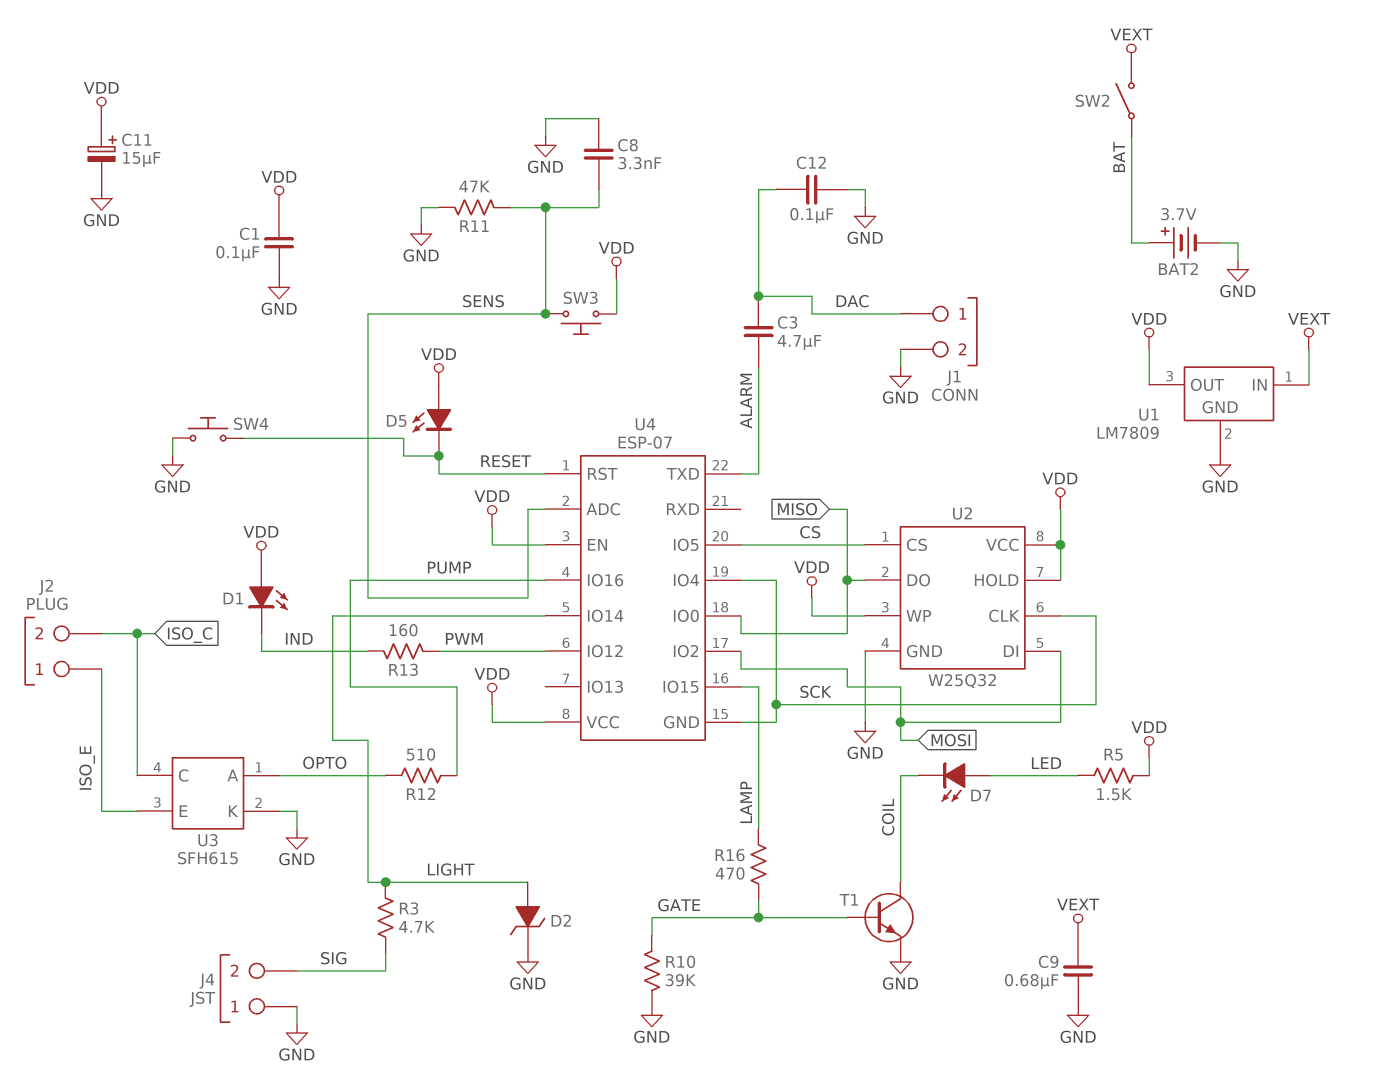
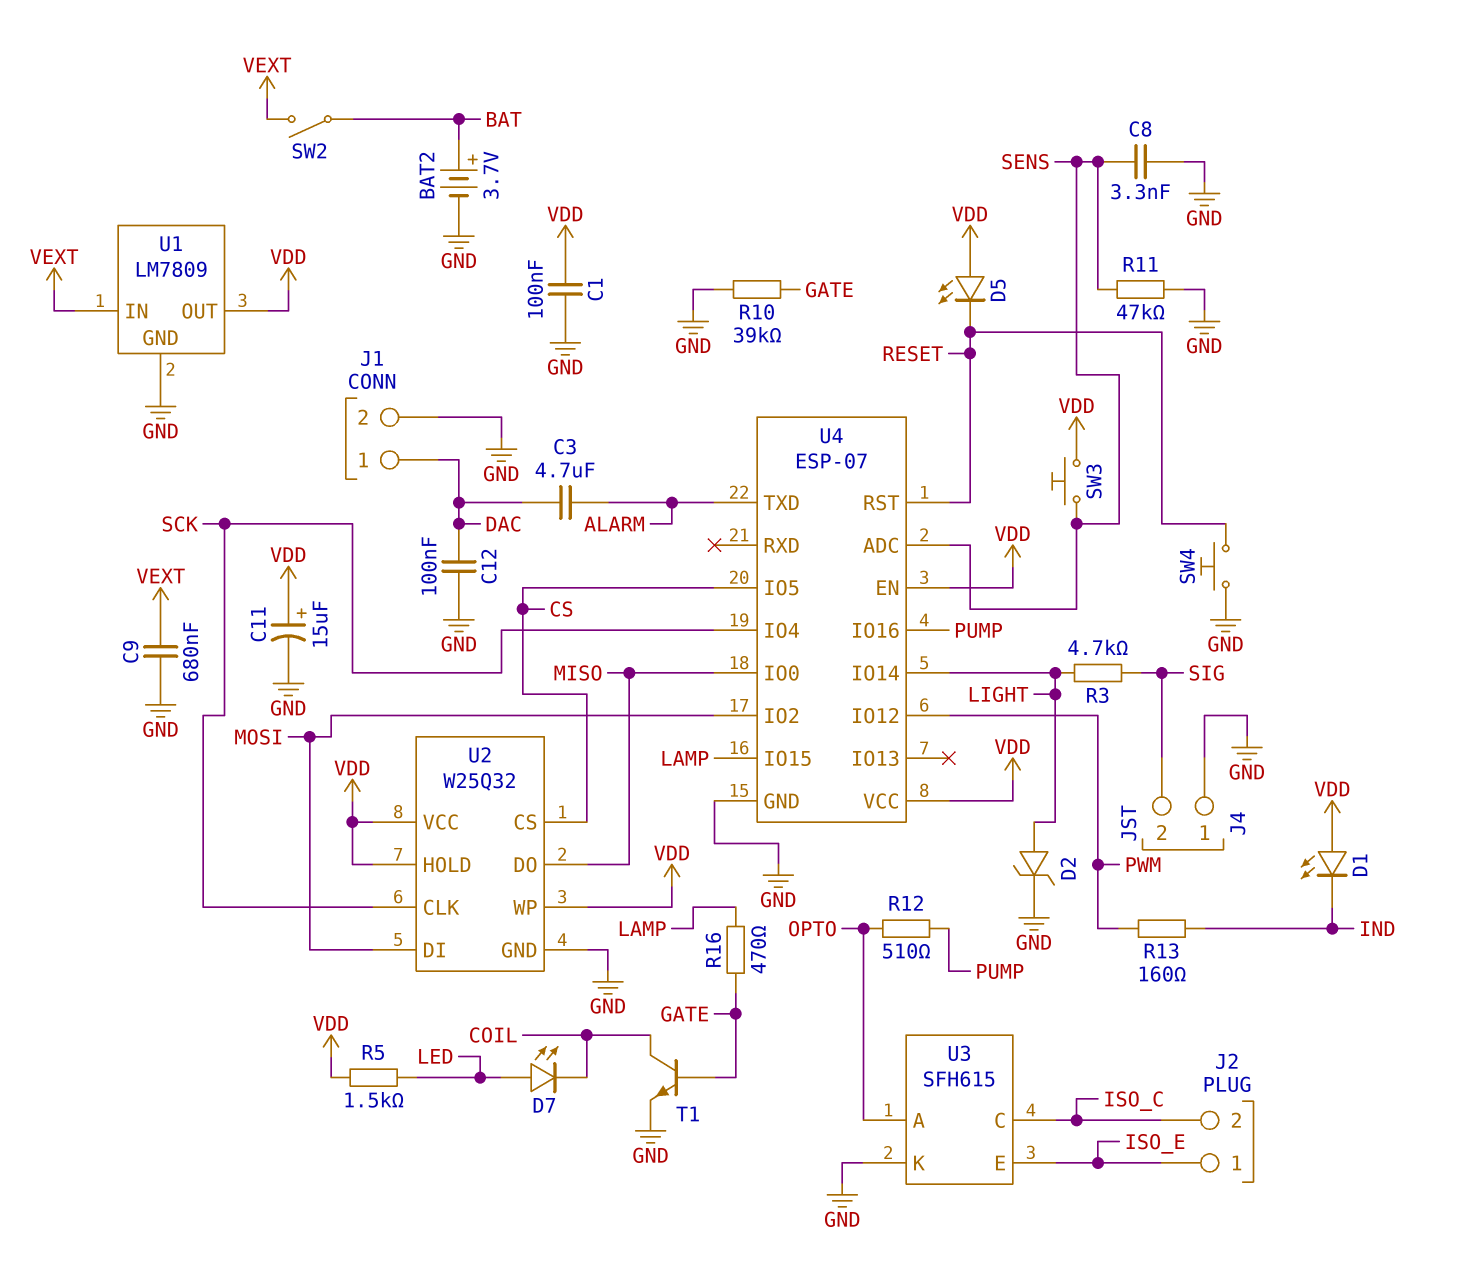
U4 pin GND: SCK -> GND

